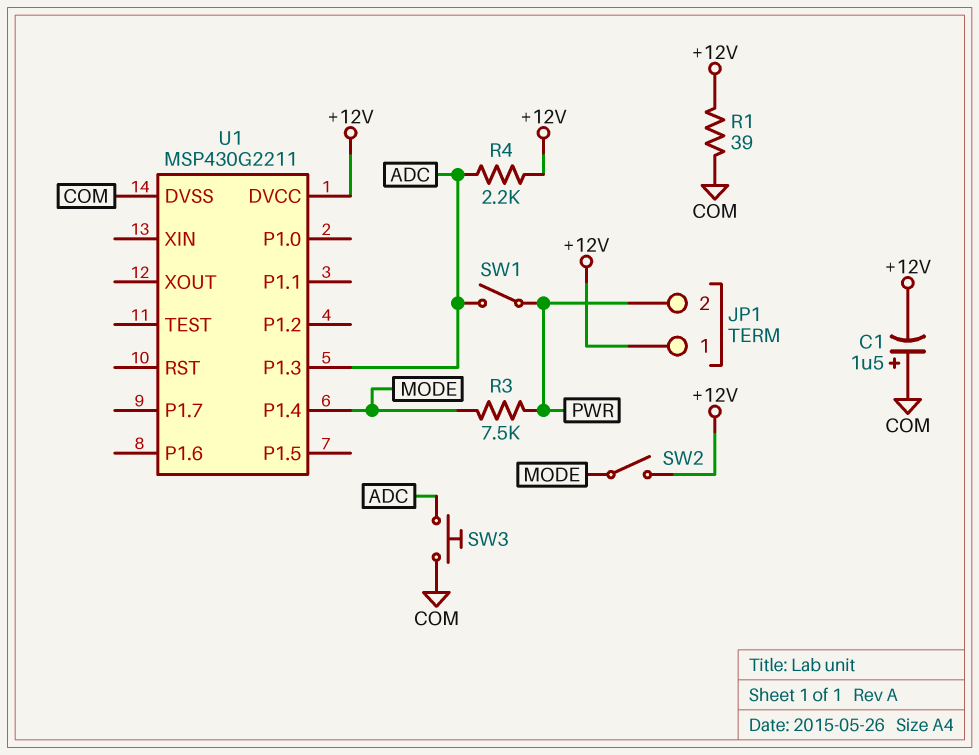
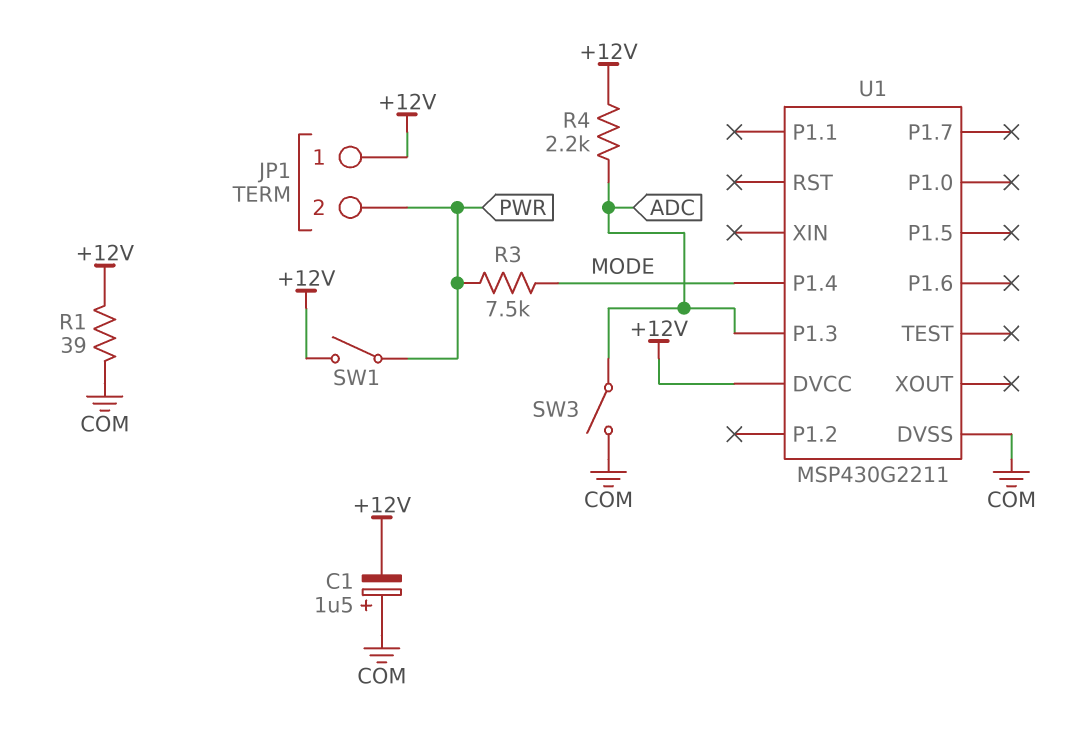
SW1: switch (ADC, PWR) -> switch (+12V, PWR)
SW2: switch (+12V, MODE) -> none
SW3: button (ADC, COM) -> switch (ADC, COM)

